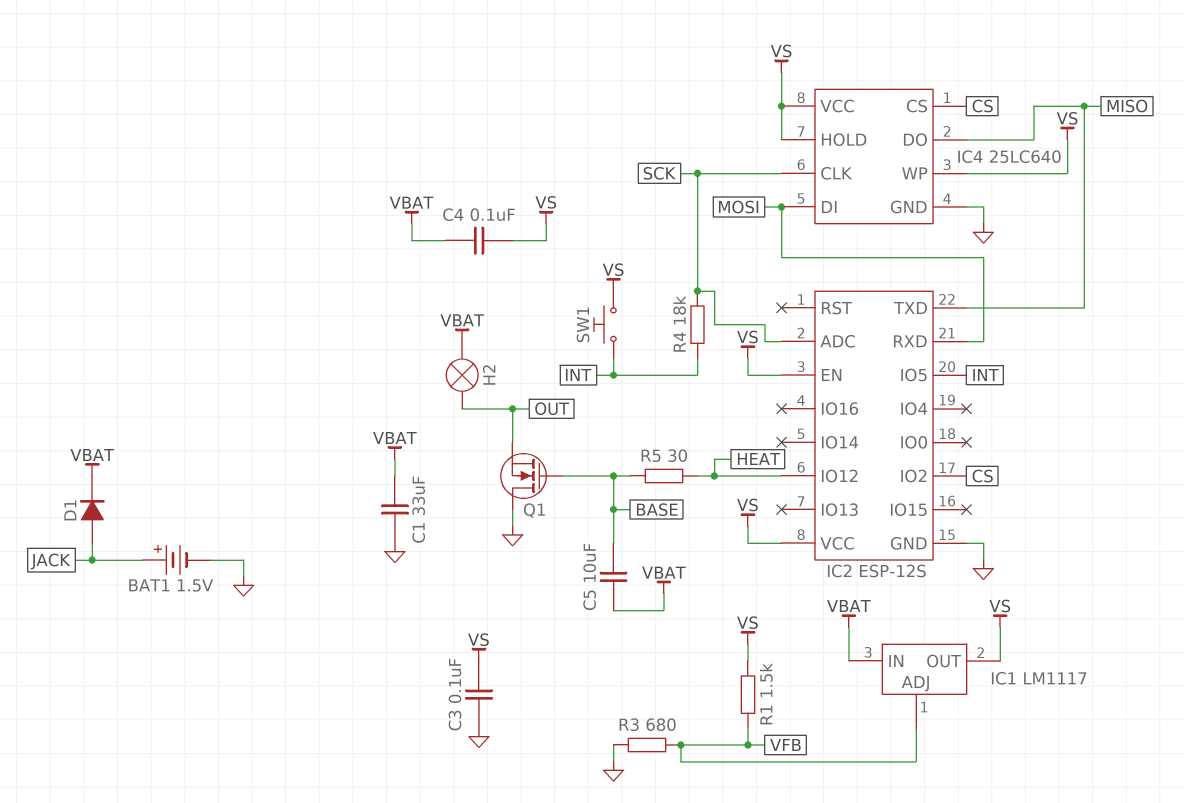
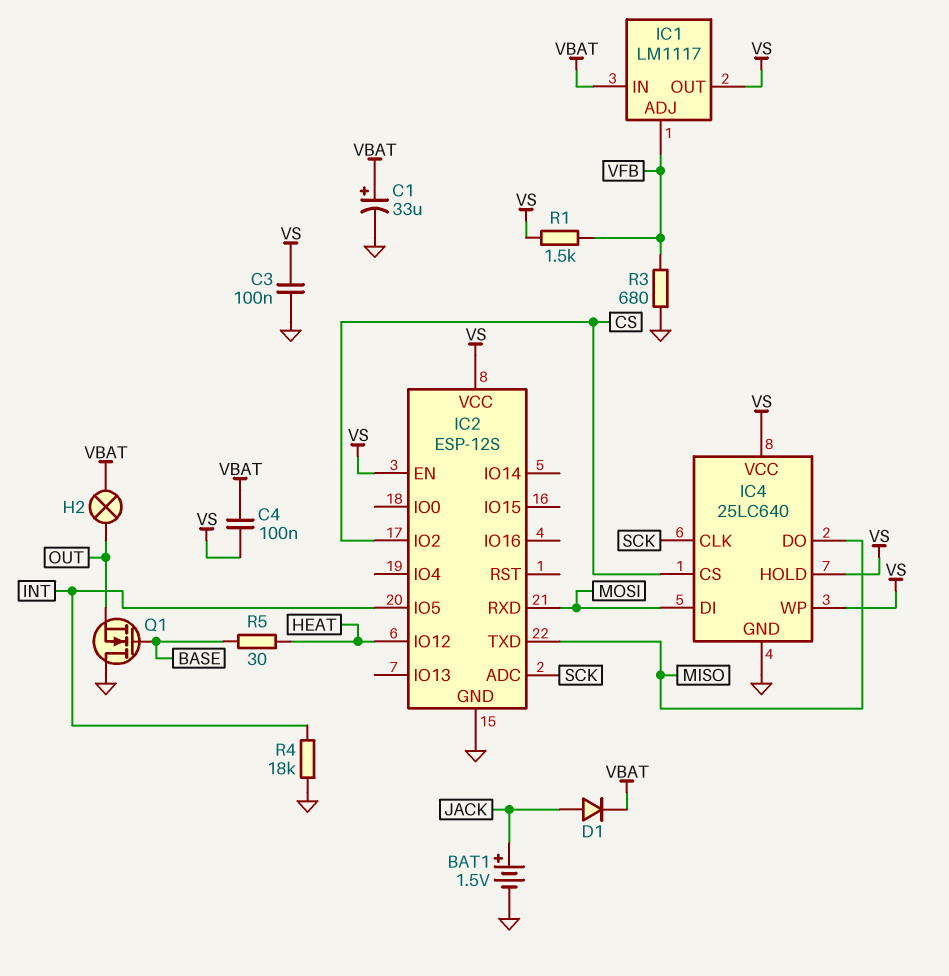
C1: 33uF (GND, VBAT) -> 33uF (plus VBAT, minus GND)
C5: 10uF (BASE, VBAT) -> none
R4: 18k (INT, SCK) -> 18k (GND, INT)
SW1: button (INT, VS) -> none

